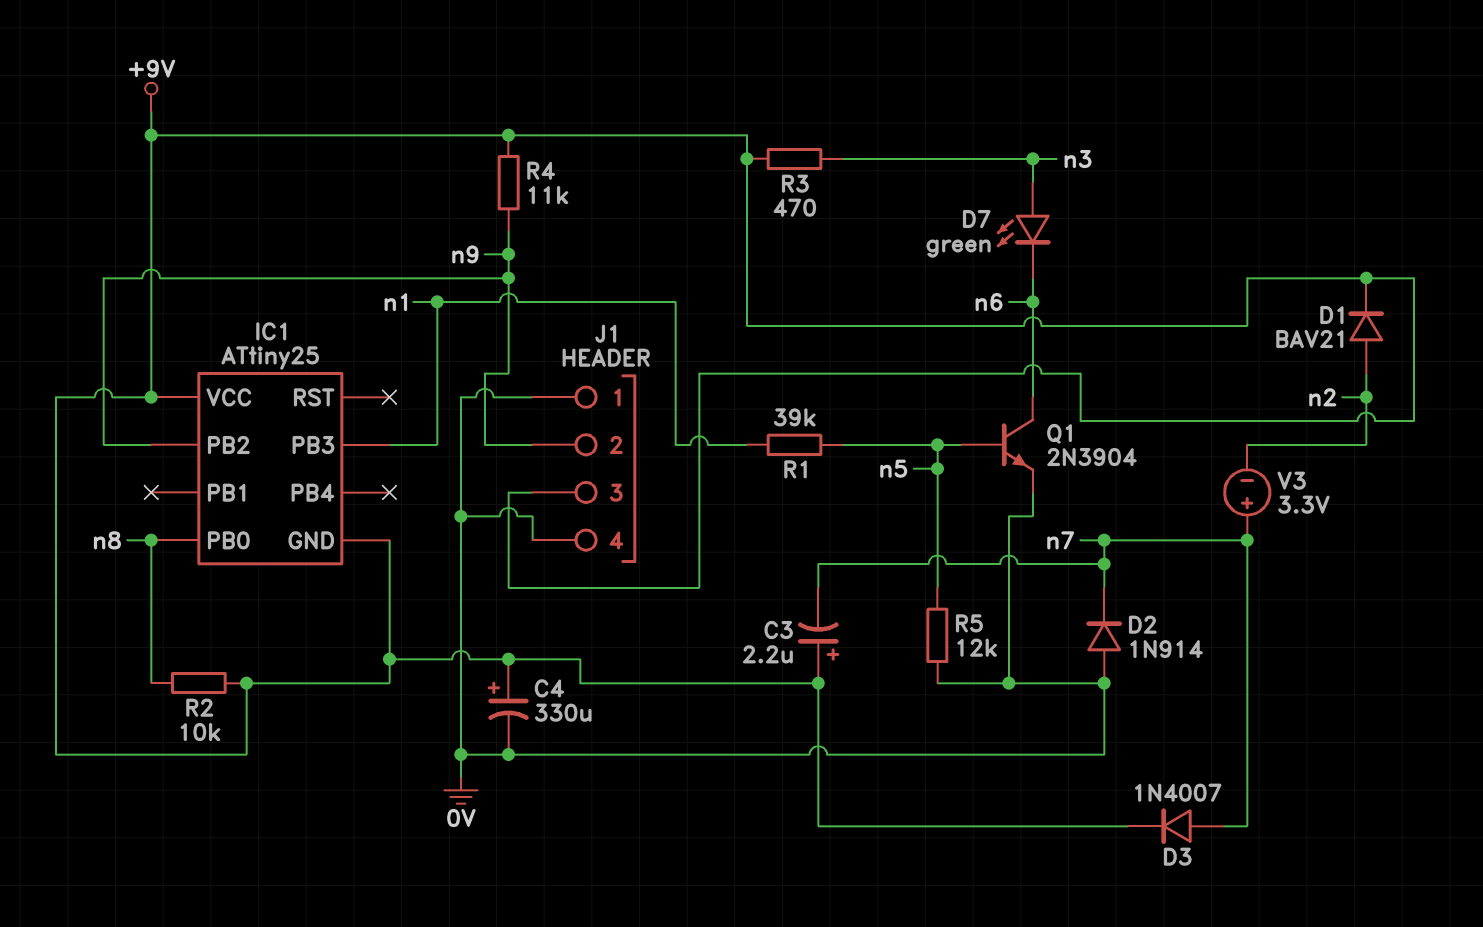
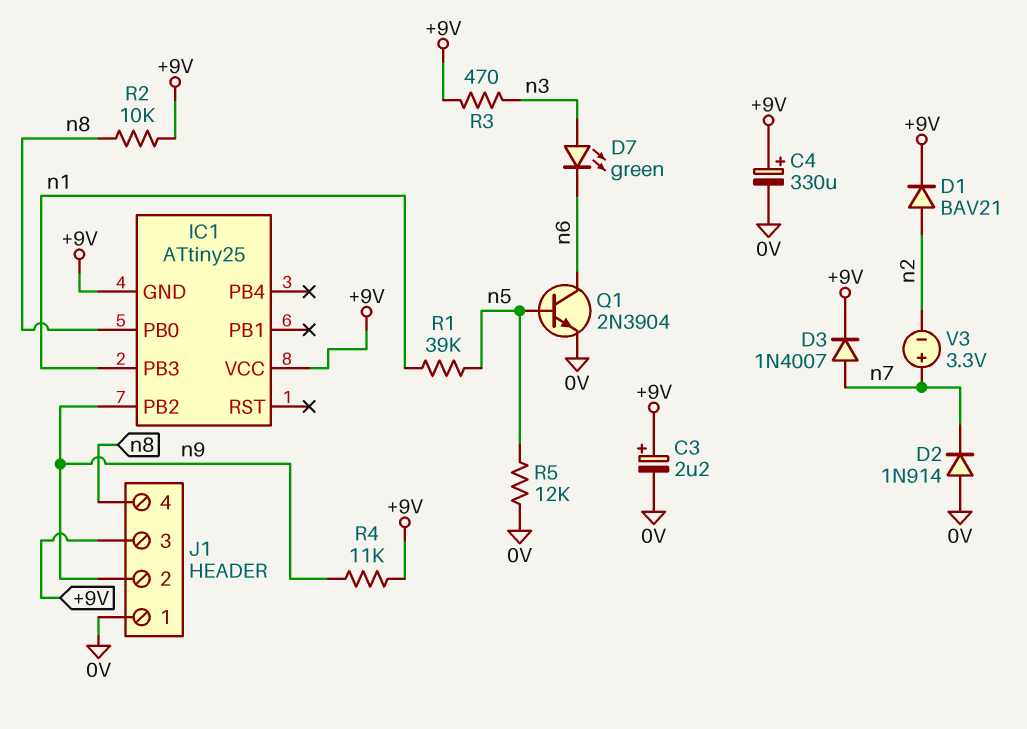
C3: 2.2uF (plus +9V, minus n7) -> 2.2uF (plus +9V, minus 0V)
J1 pin 4: 0V -> n8

